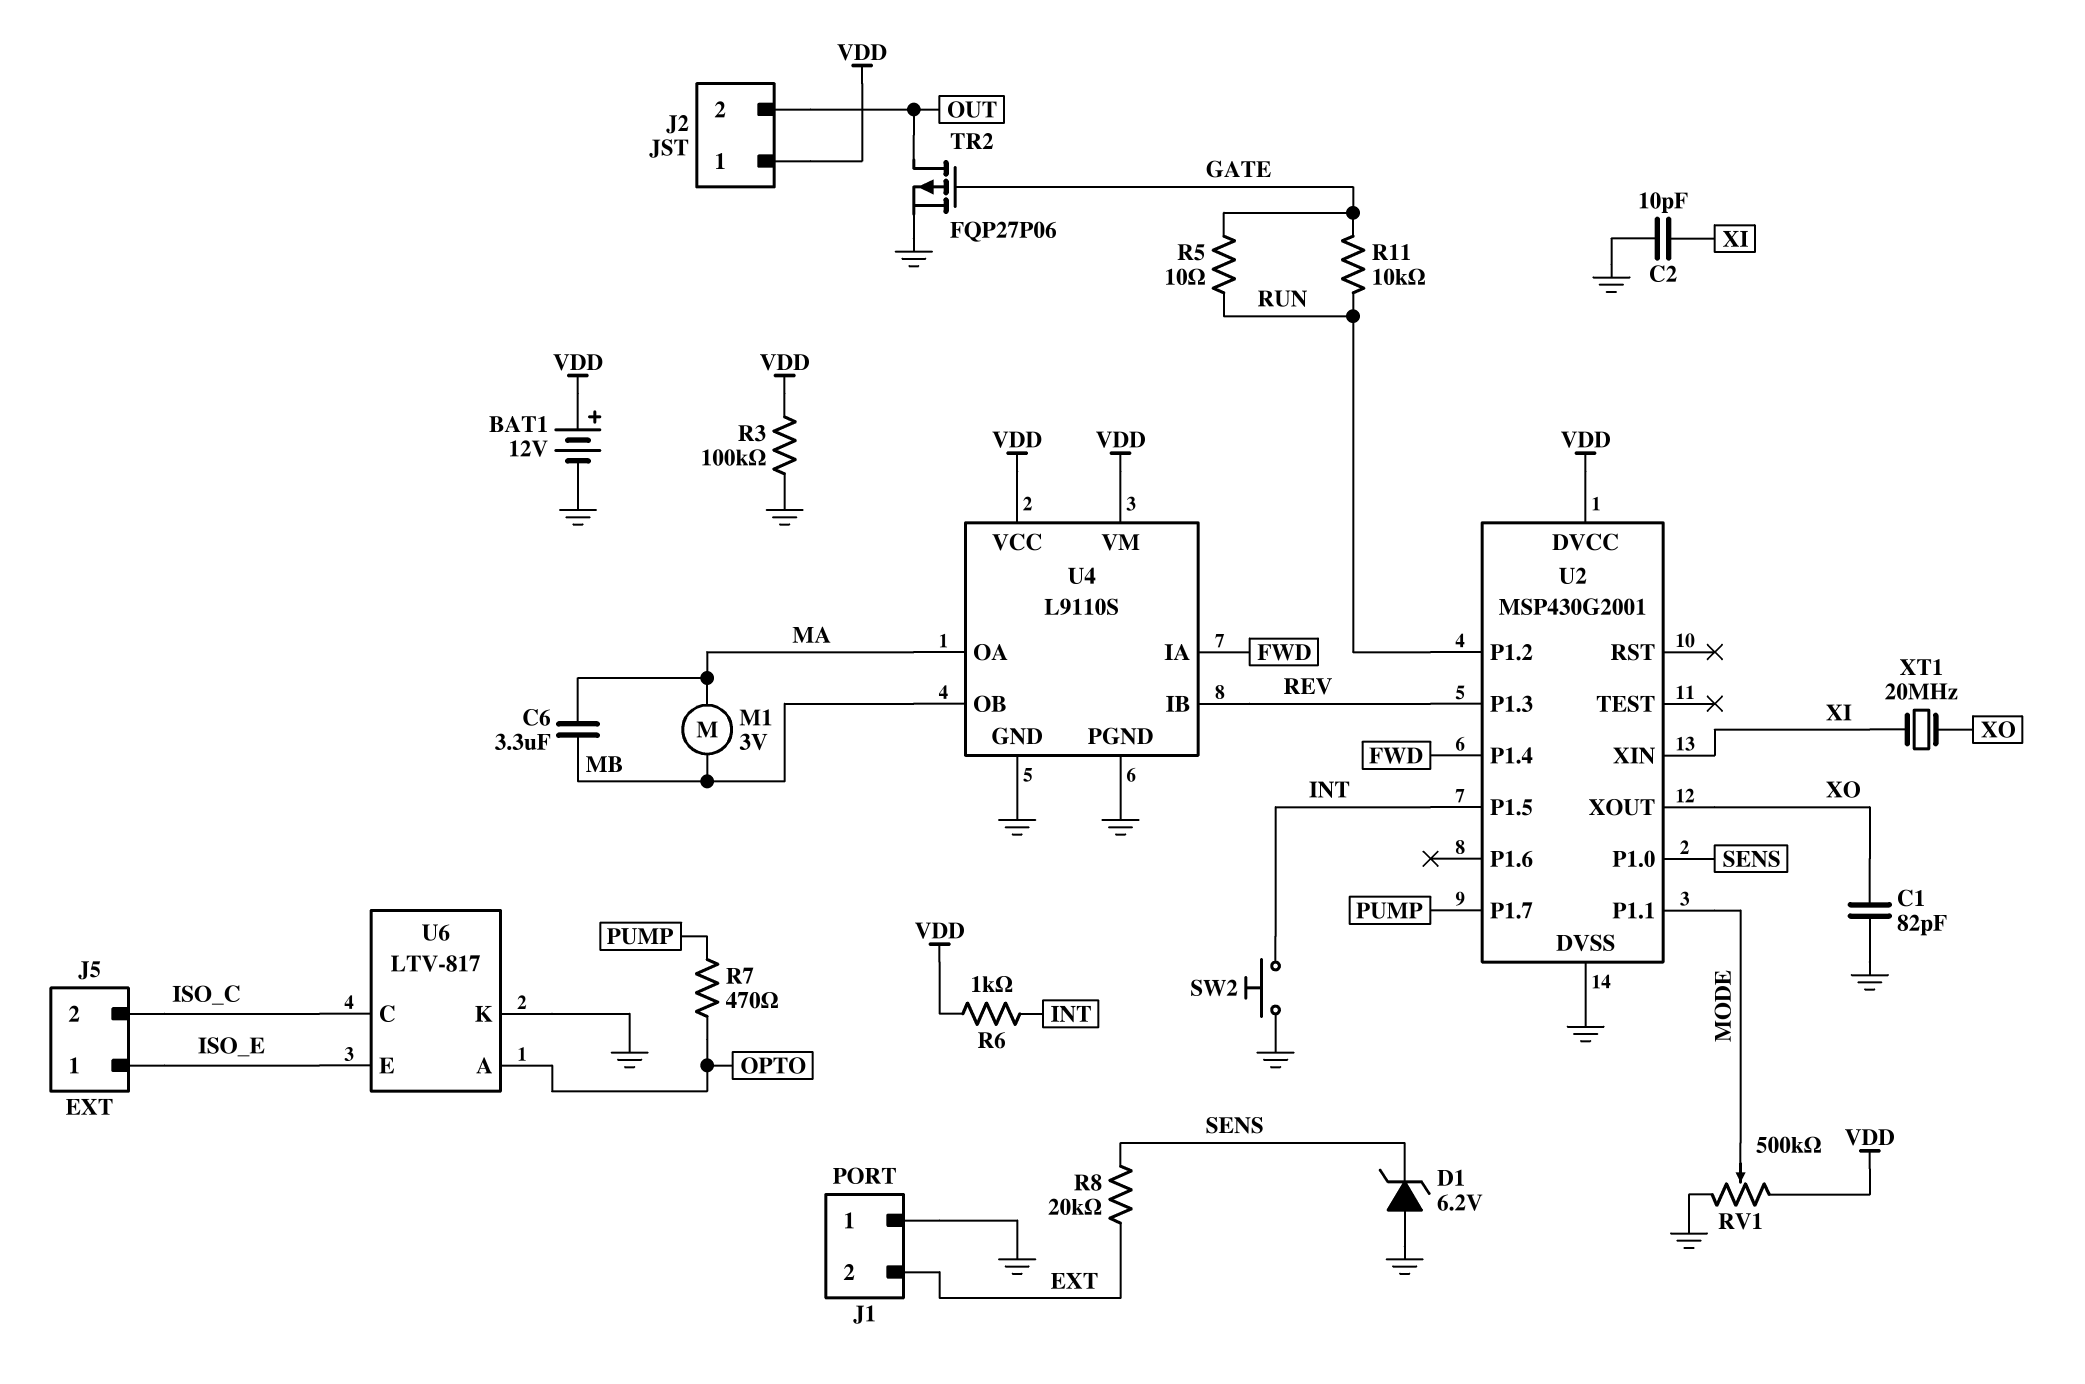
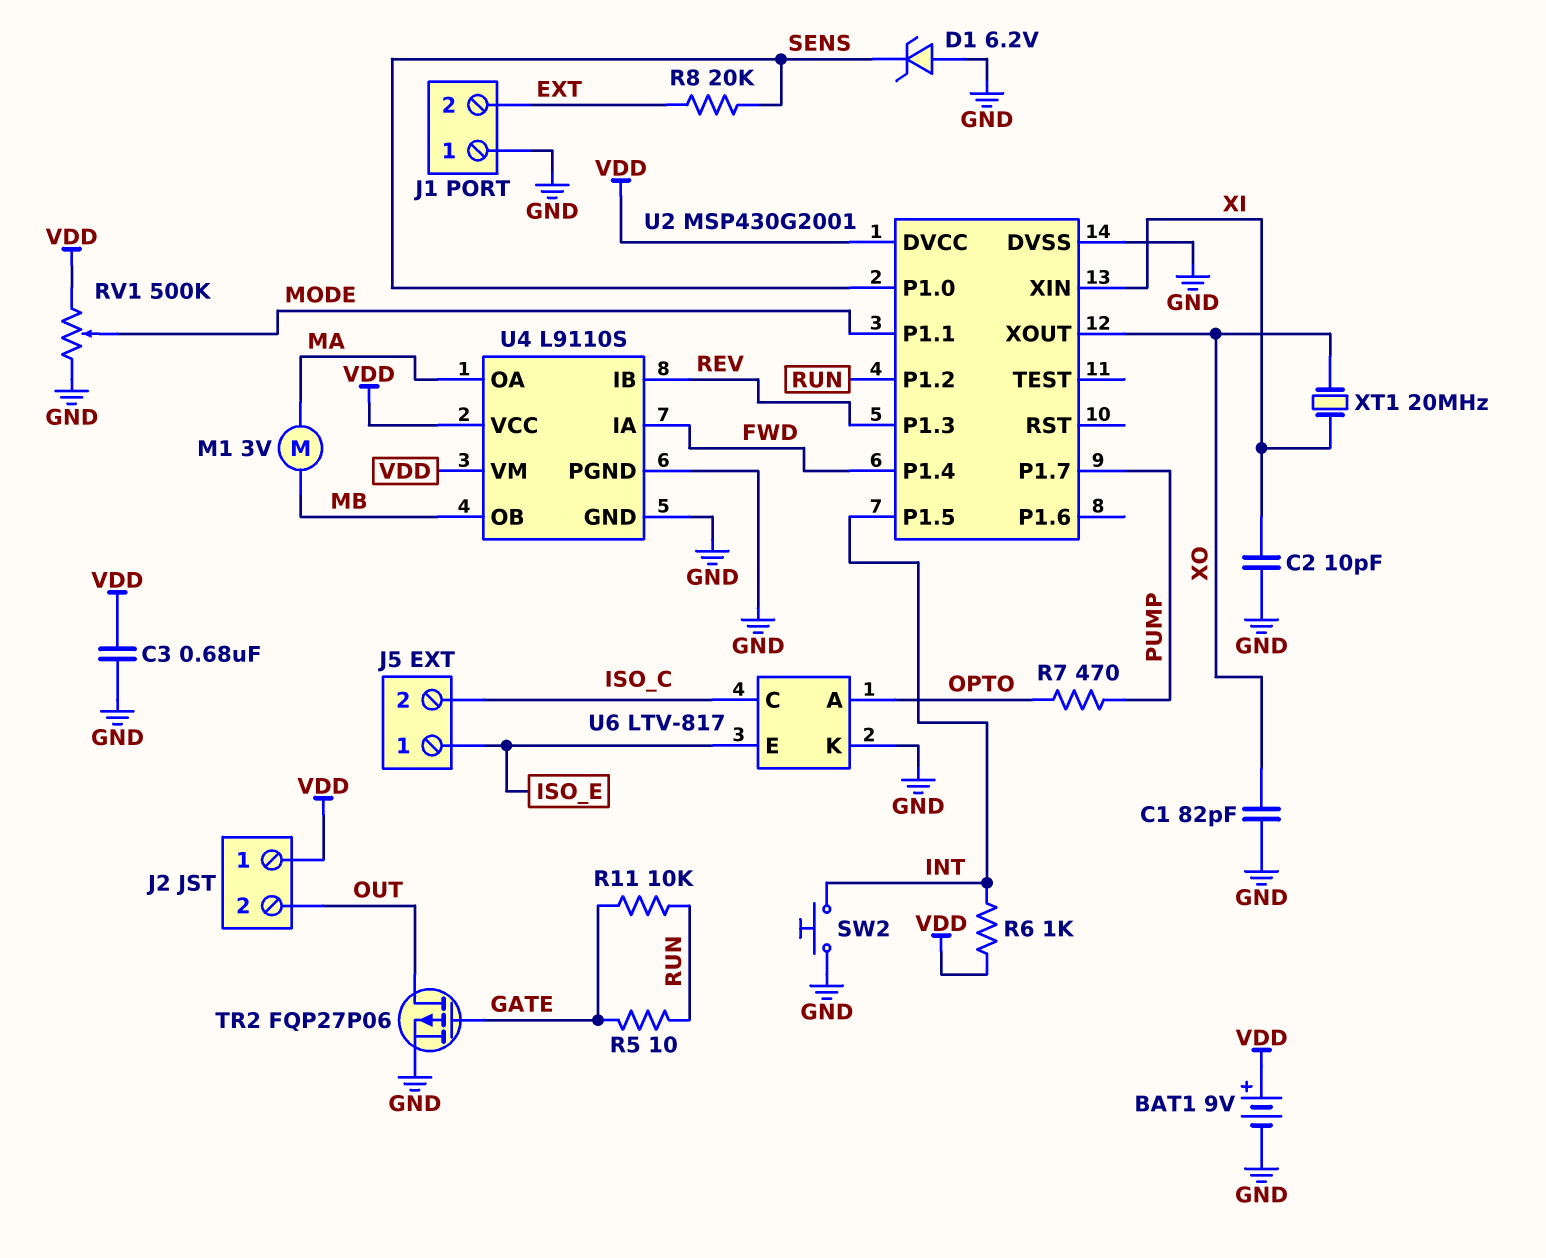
BAT1: 12V (plus VDD, minus GND) -> 9V (plus VDD, minus GND)
C3: none -> 680nF (GND, VDD)
C6: 3.3uF (MA, MB) -> none
R3: 100k (GND, VDD) -> none

